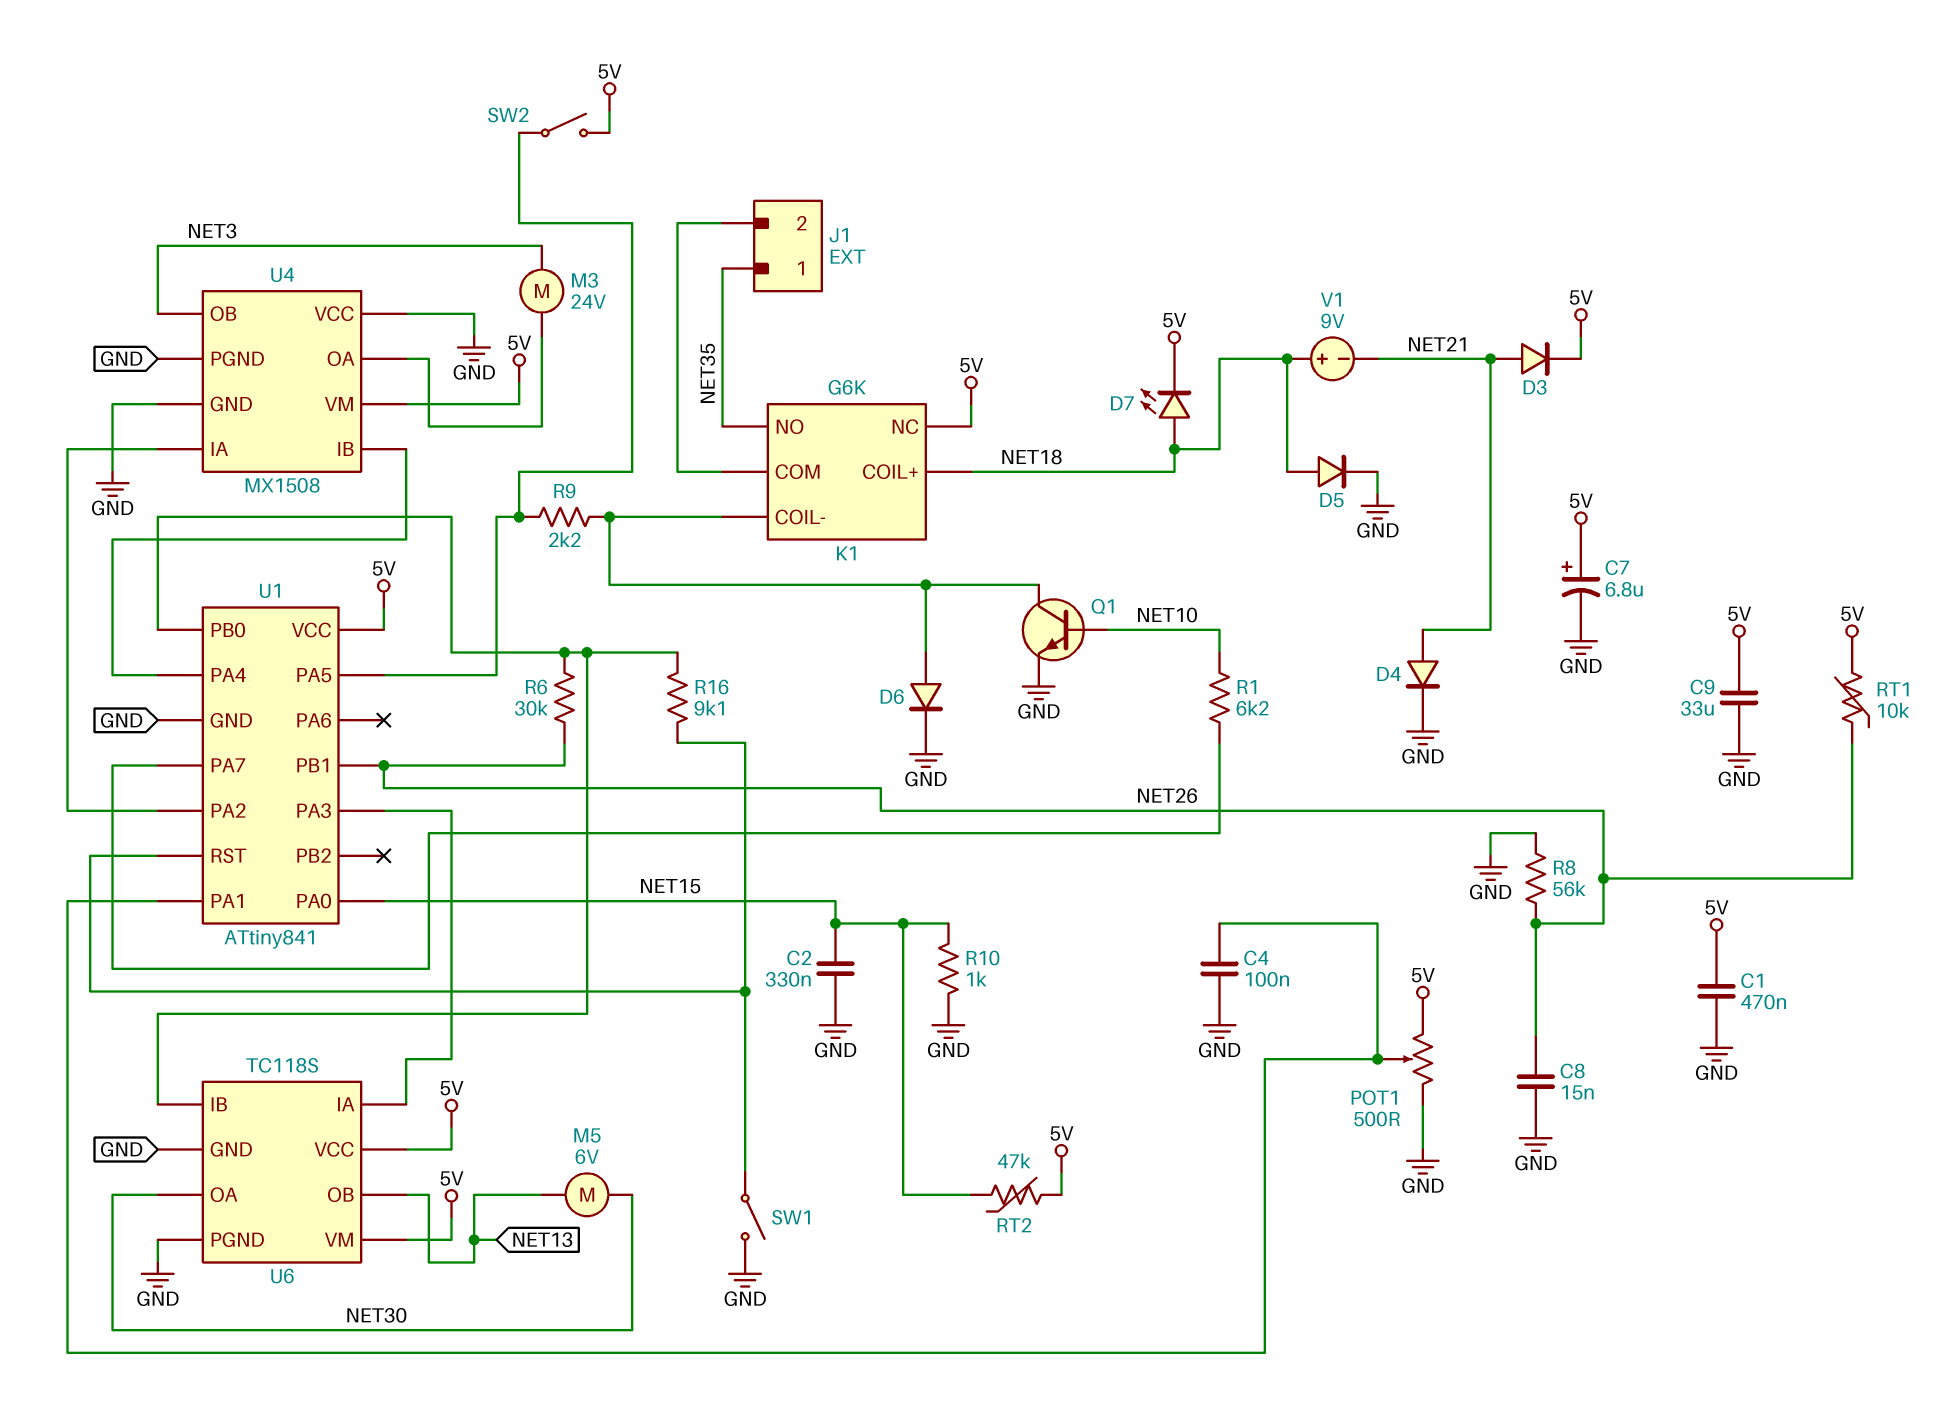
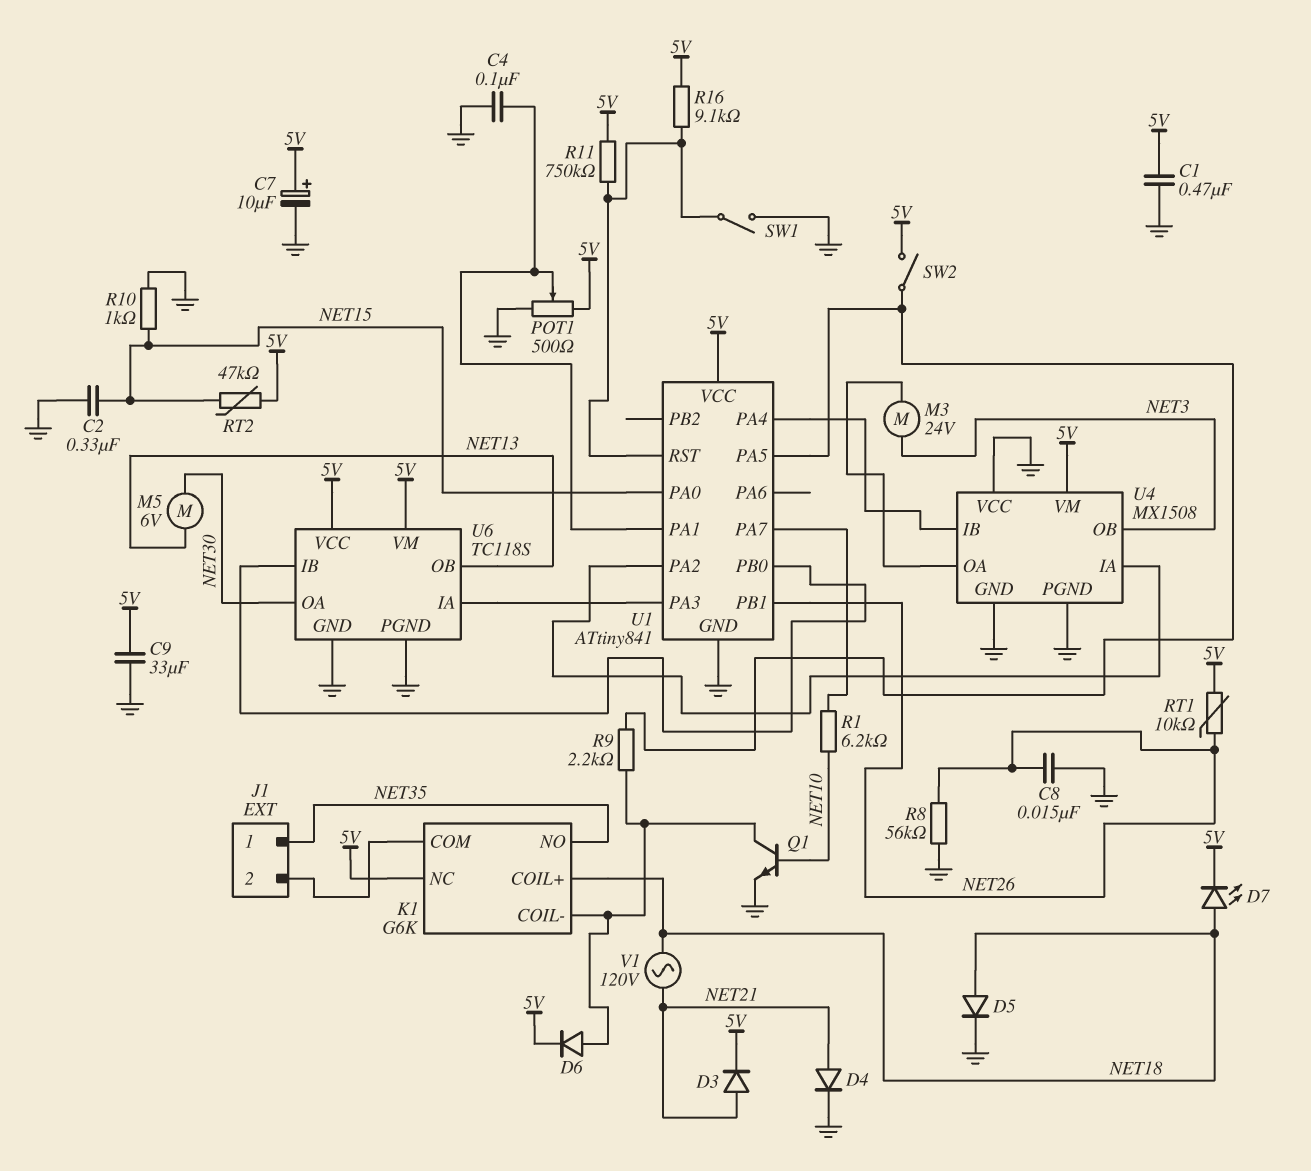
C7: 6.8uF (plus 5V, minus GND) -> 10uF (plus 5V, minus GND)
D6: diode (A K1/COIL-, K GND) -> diode (A K1/COIL-, K 5V)
R6: 30k (NET26, U1/PB0) -> none
R11: none -> 750k (5V, U1/RST)
R16: 9.1k (U1/PB0, U1/RST) -> 9.1k (5V, U1/RST)
V1: 9V (plus NET18, minus NET21) -> AC 120V (NET18, NET21)

